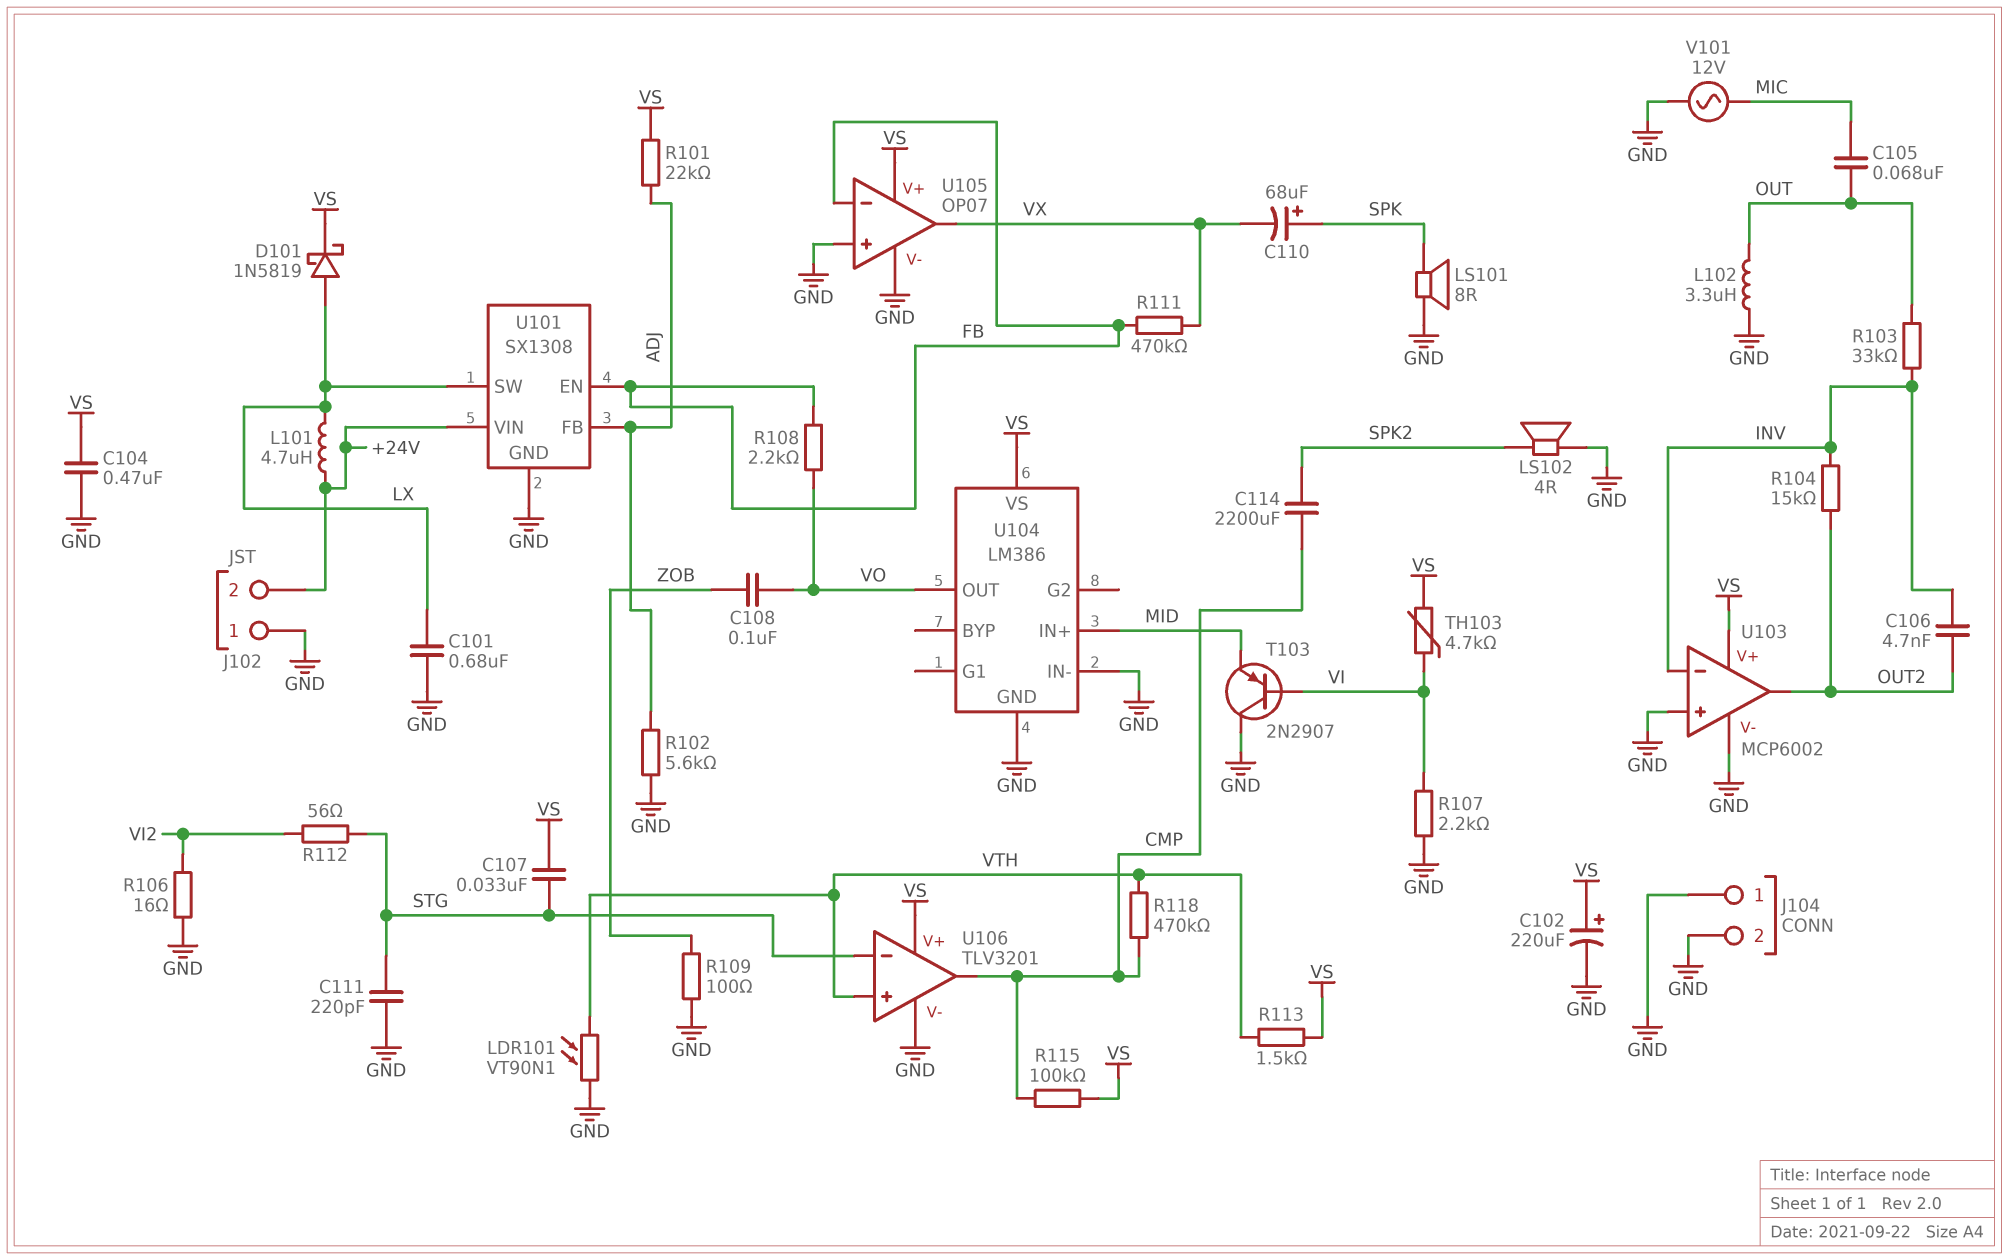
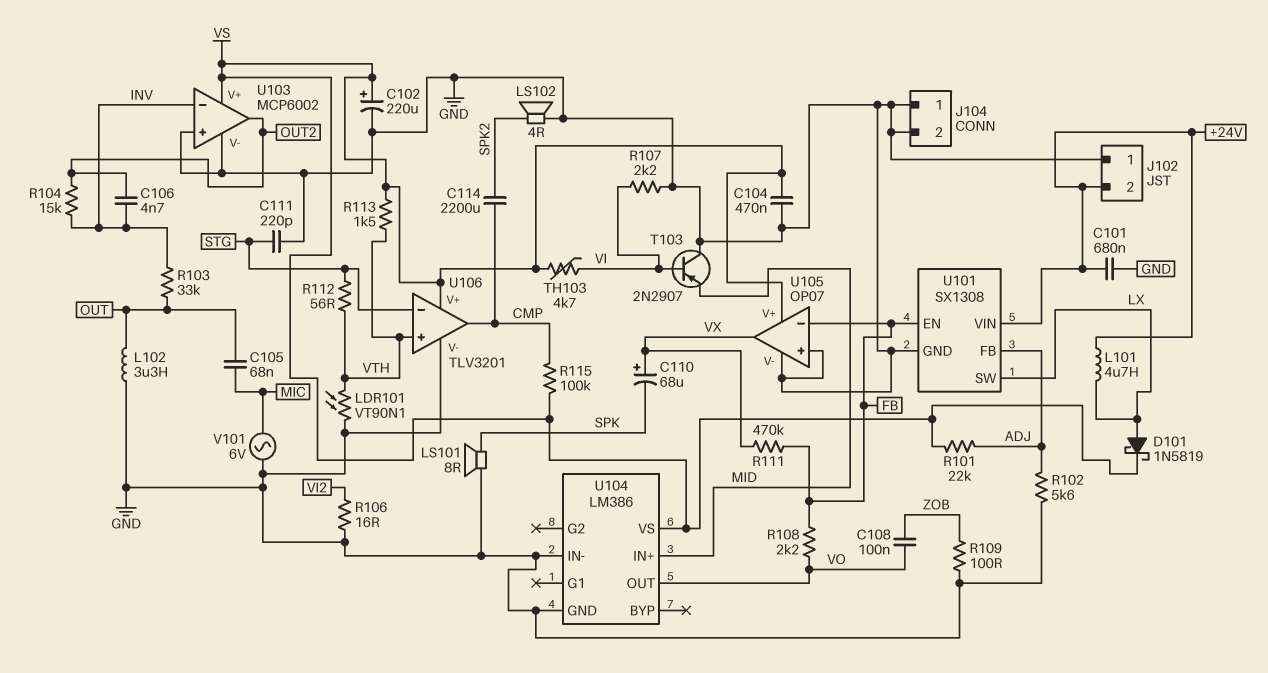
C101: 680nF (GND, LX) -> 680nF (+24V, GND)
C107: 33nF (STG, VS) -> none
C110: 68uF (plus SPK, minus VX) -> 68uF (plus VX, minus SPK)
R112: 56 (STG, VI2) -> 56 (STG, VTH)
R118: 470k (CMP, VTH) -> none
V101: AC 12V (GND, MIC) -> AC 6V (GND, MIC)

